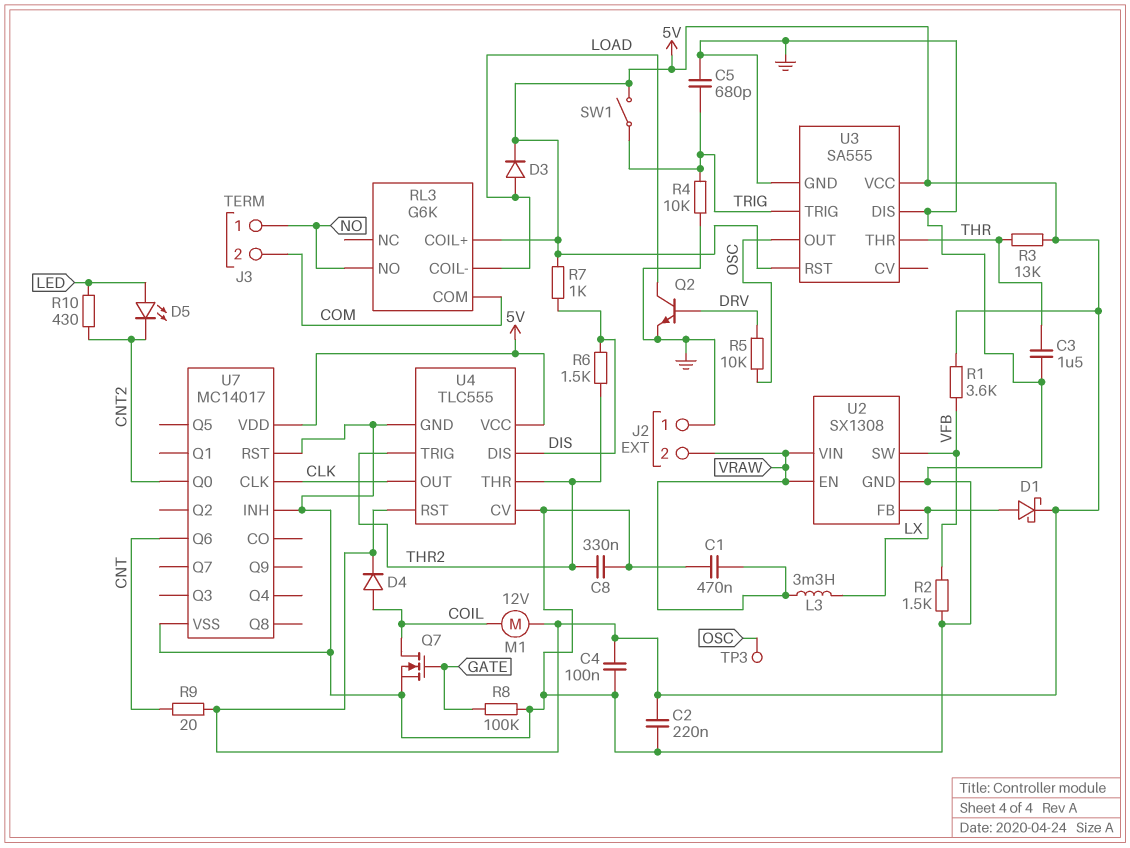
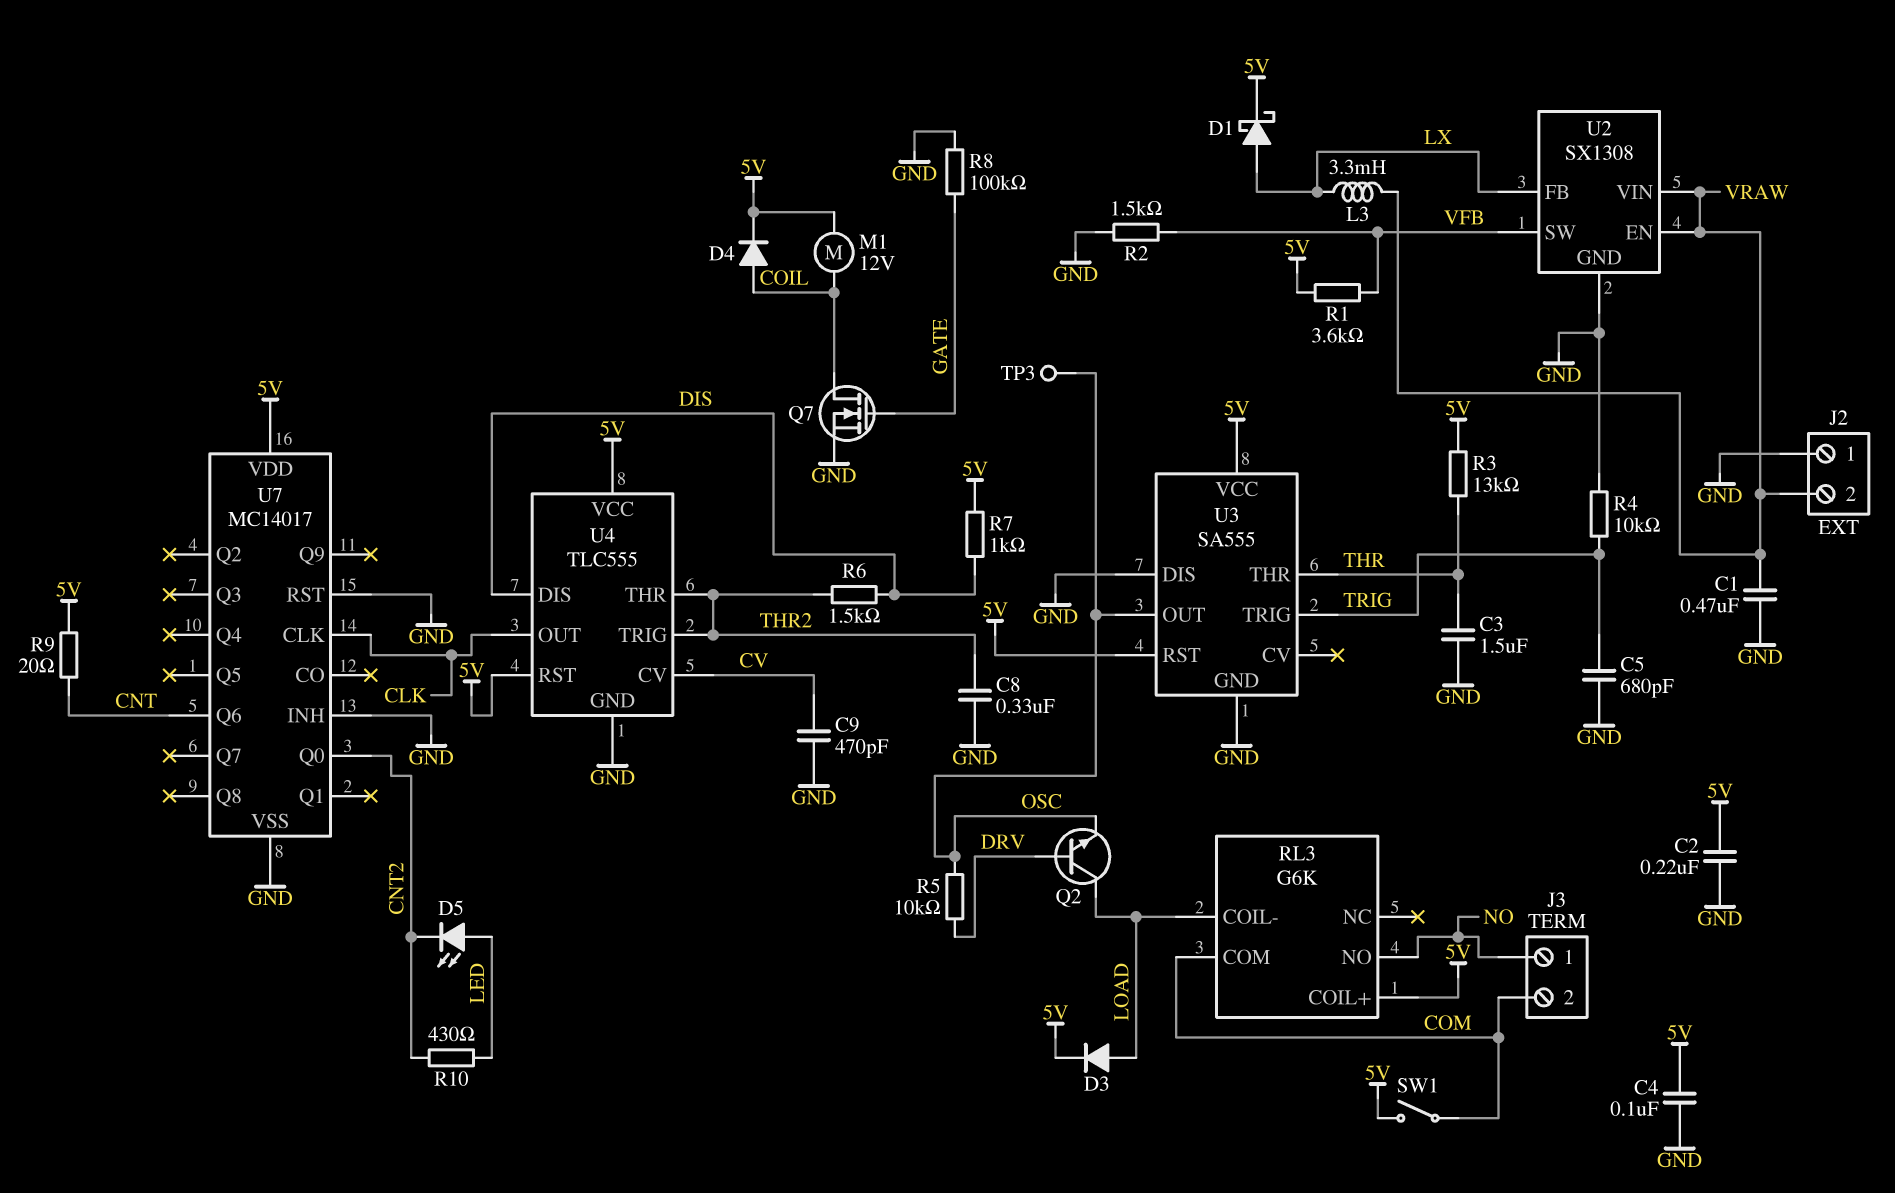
C9: none -> 470pF (CV, GND)
Q2: NPN (B DRV, C LOAD, E GND) -> NPN (B DRV, C LOAD, E OSC)
SW1: switch (5V, TRIG) -> switch (5V, COM)
U4 pin CV: GND -> CV

